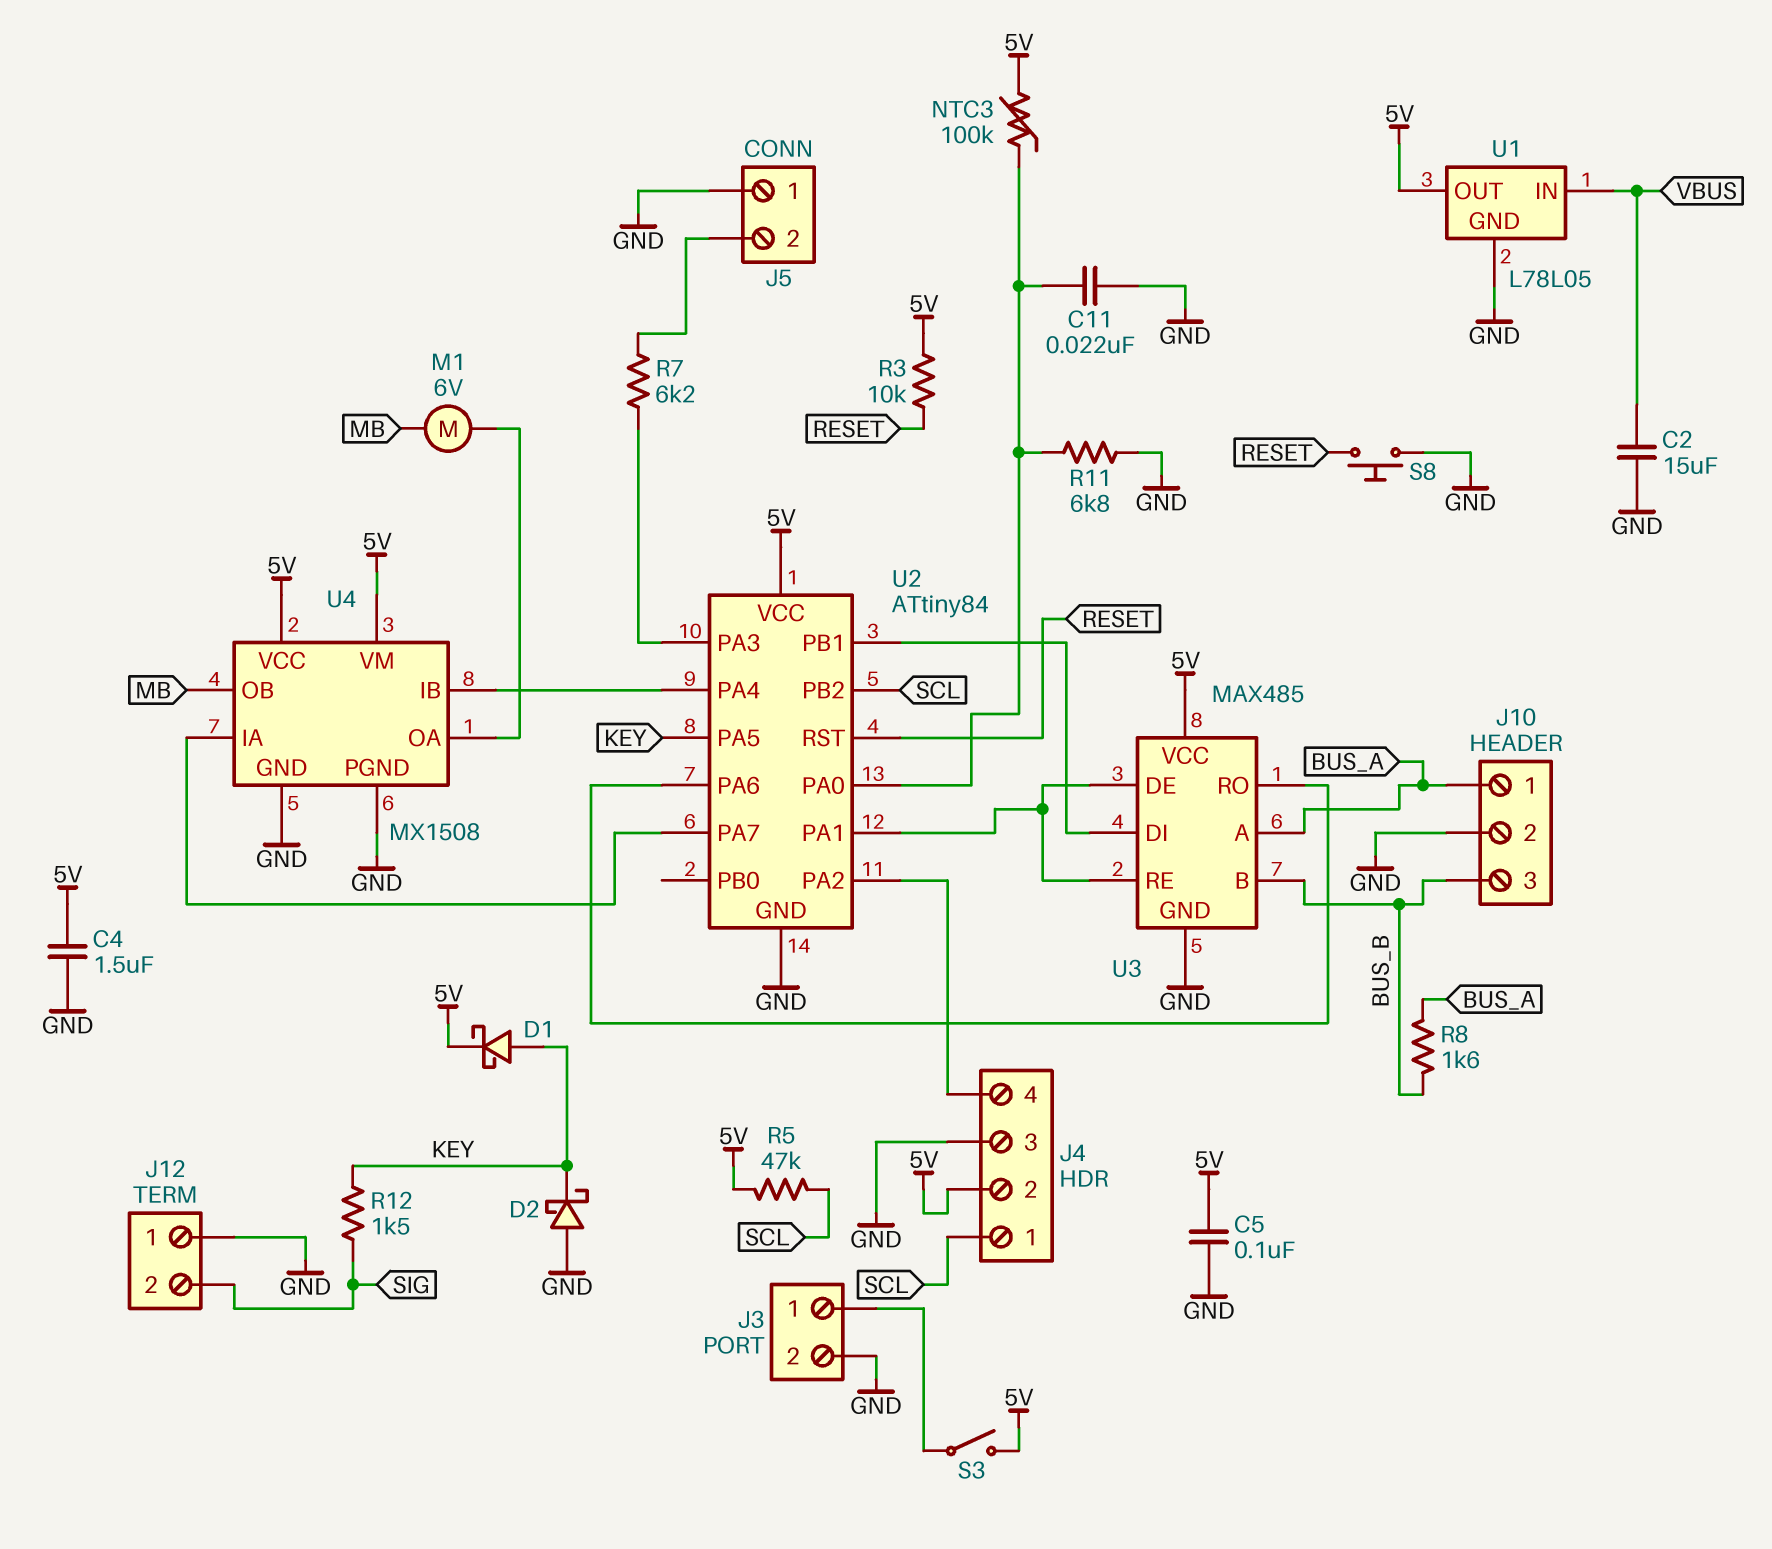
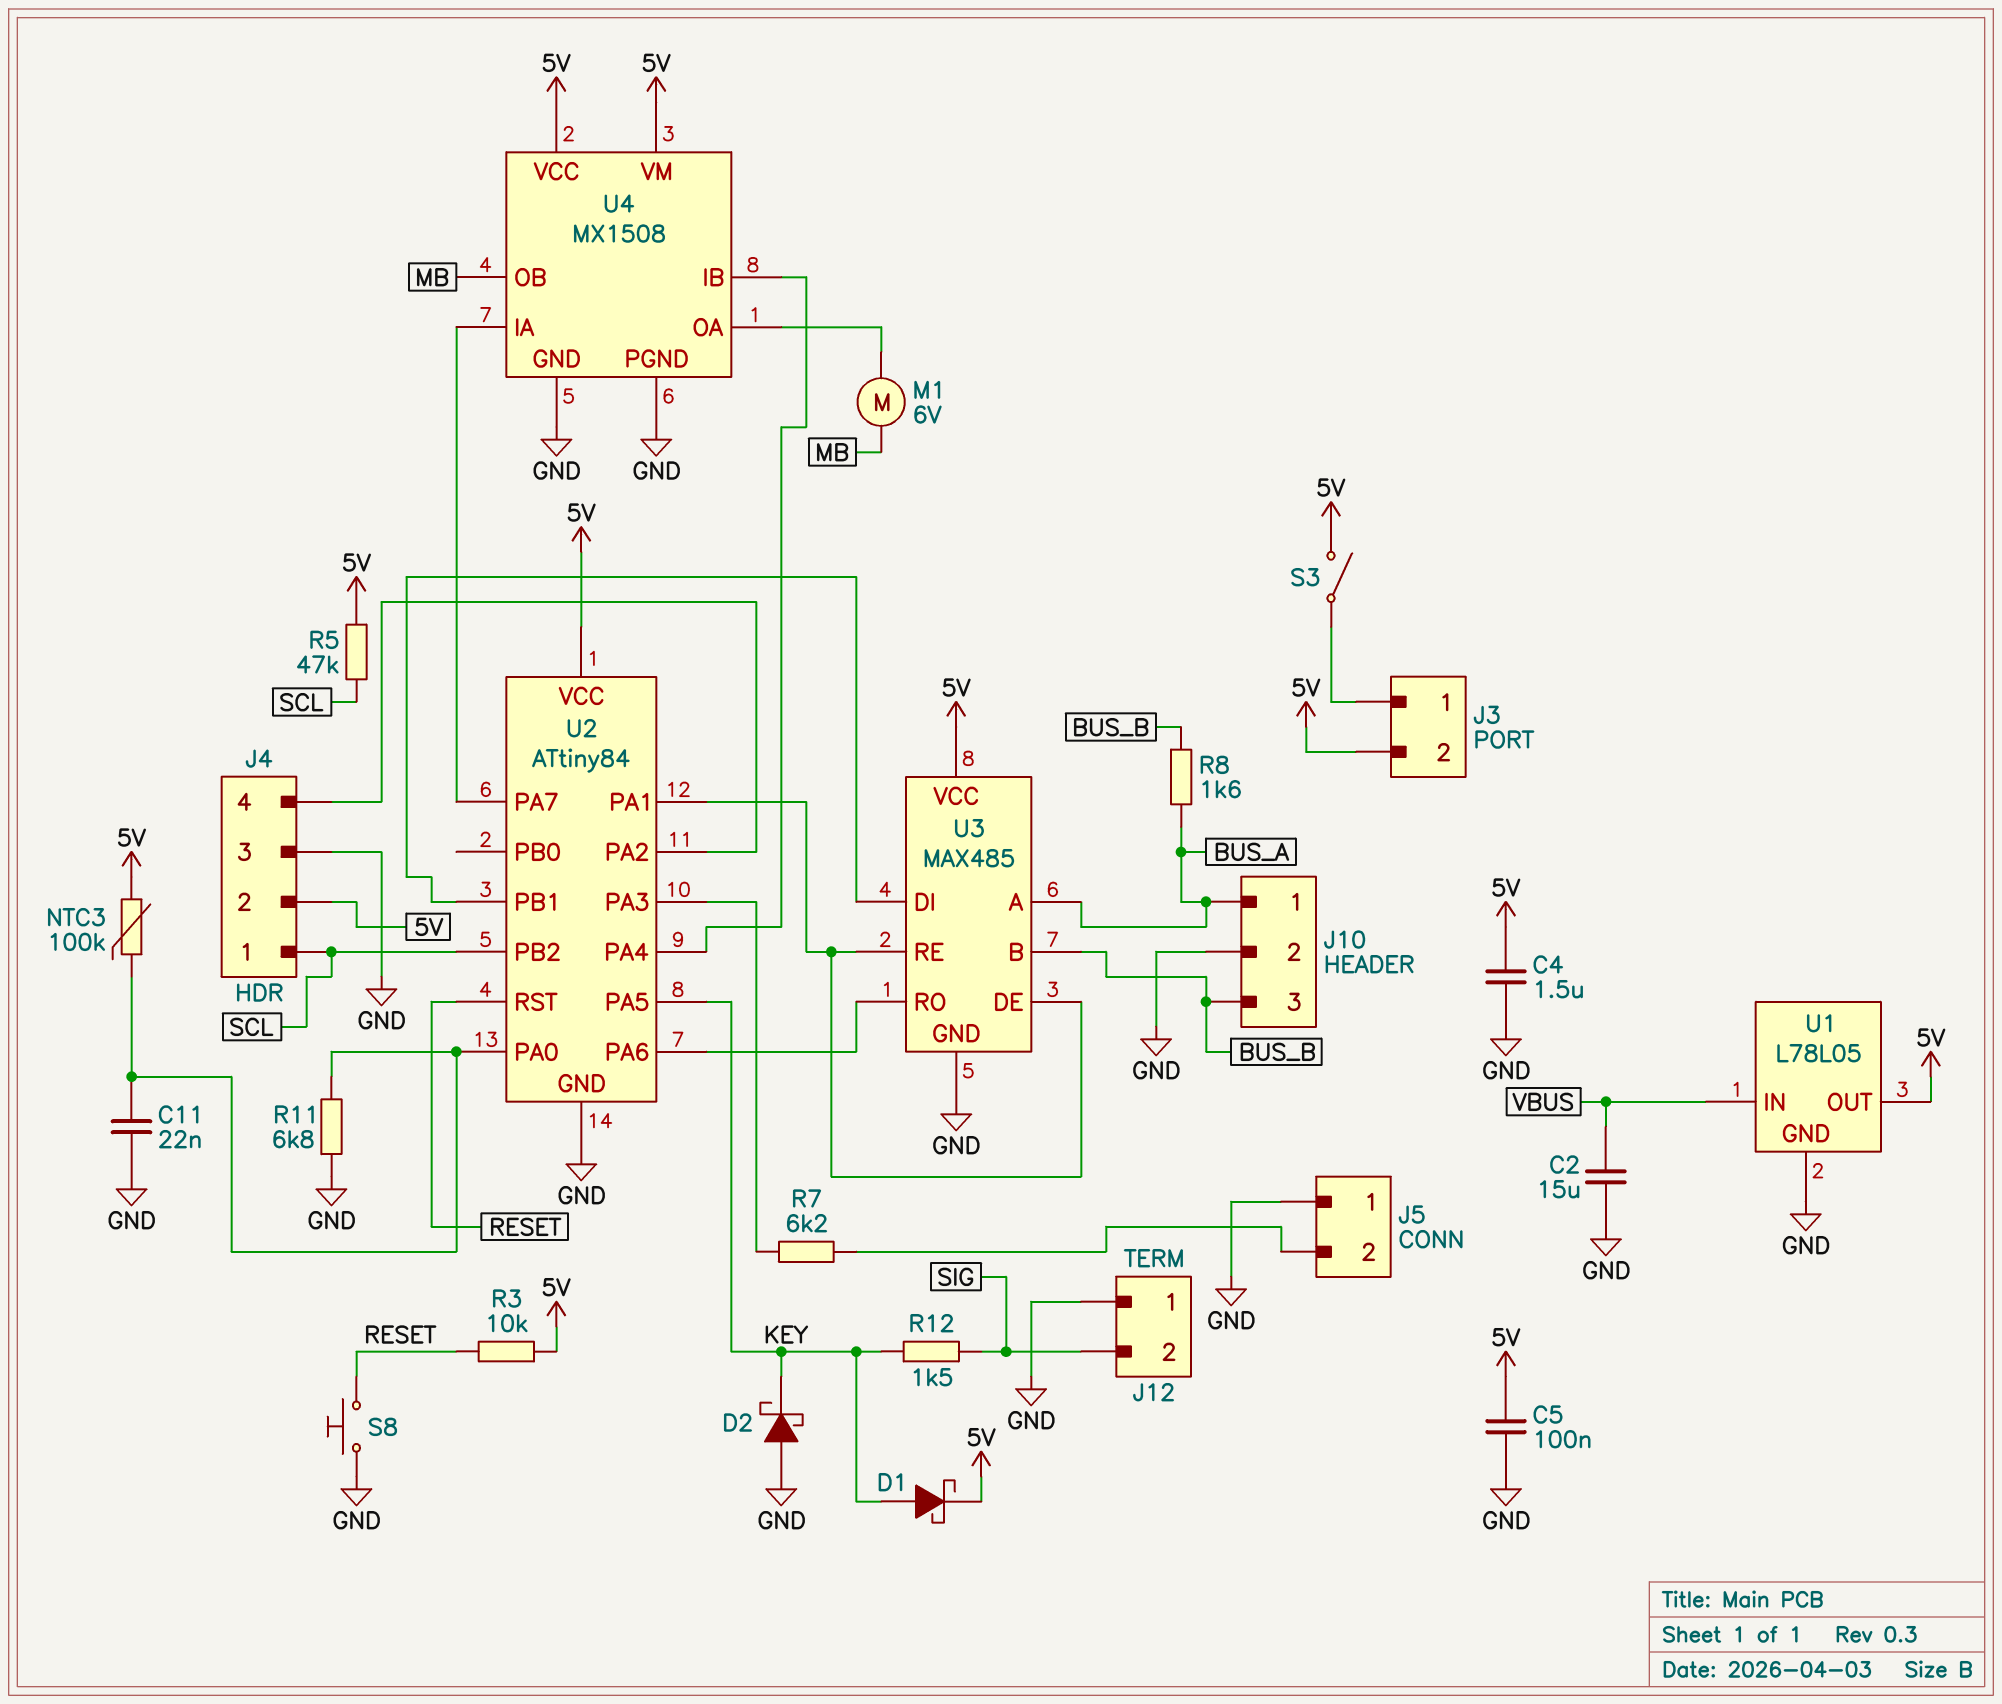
J3 pin 2: GND -> 5V

